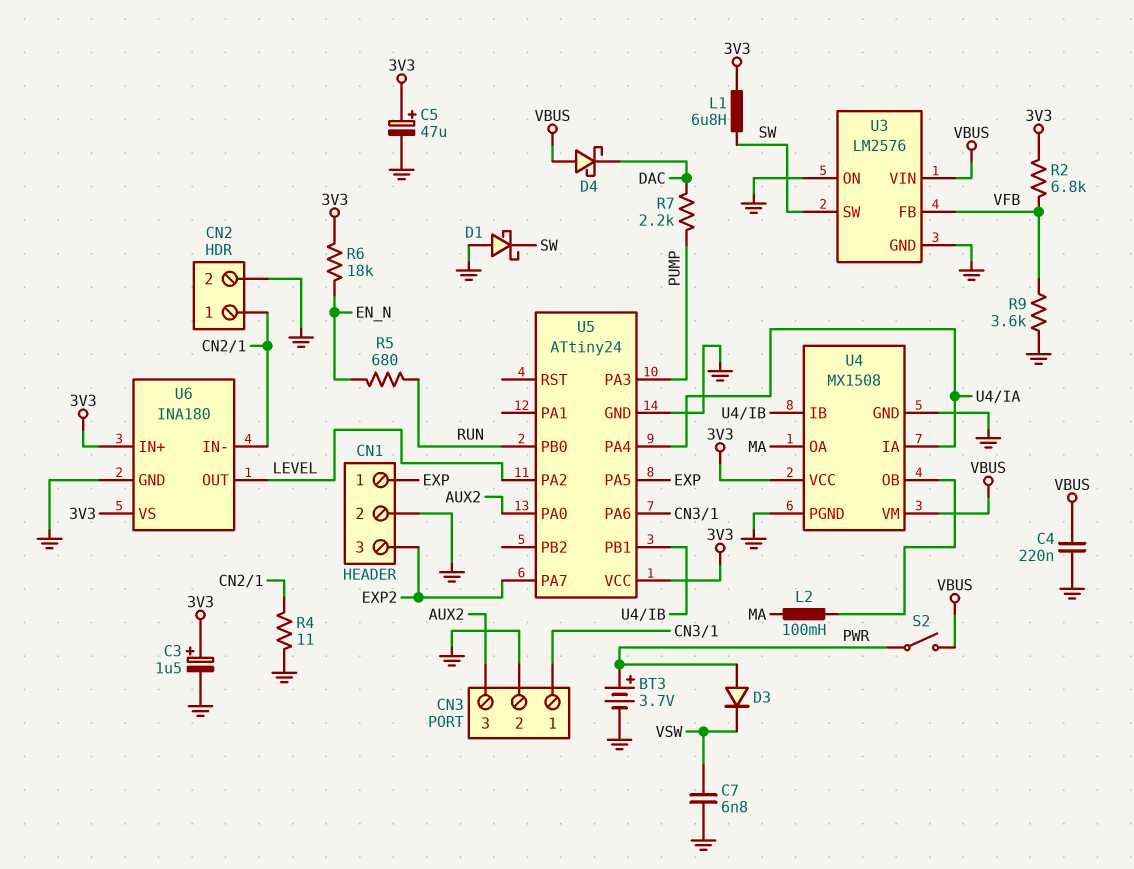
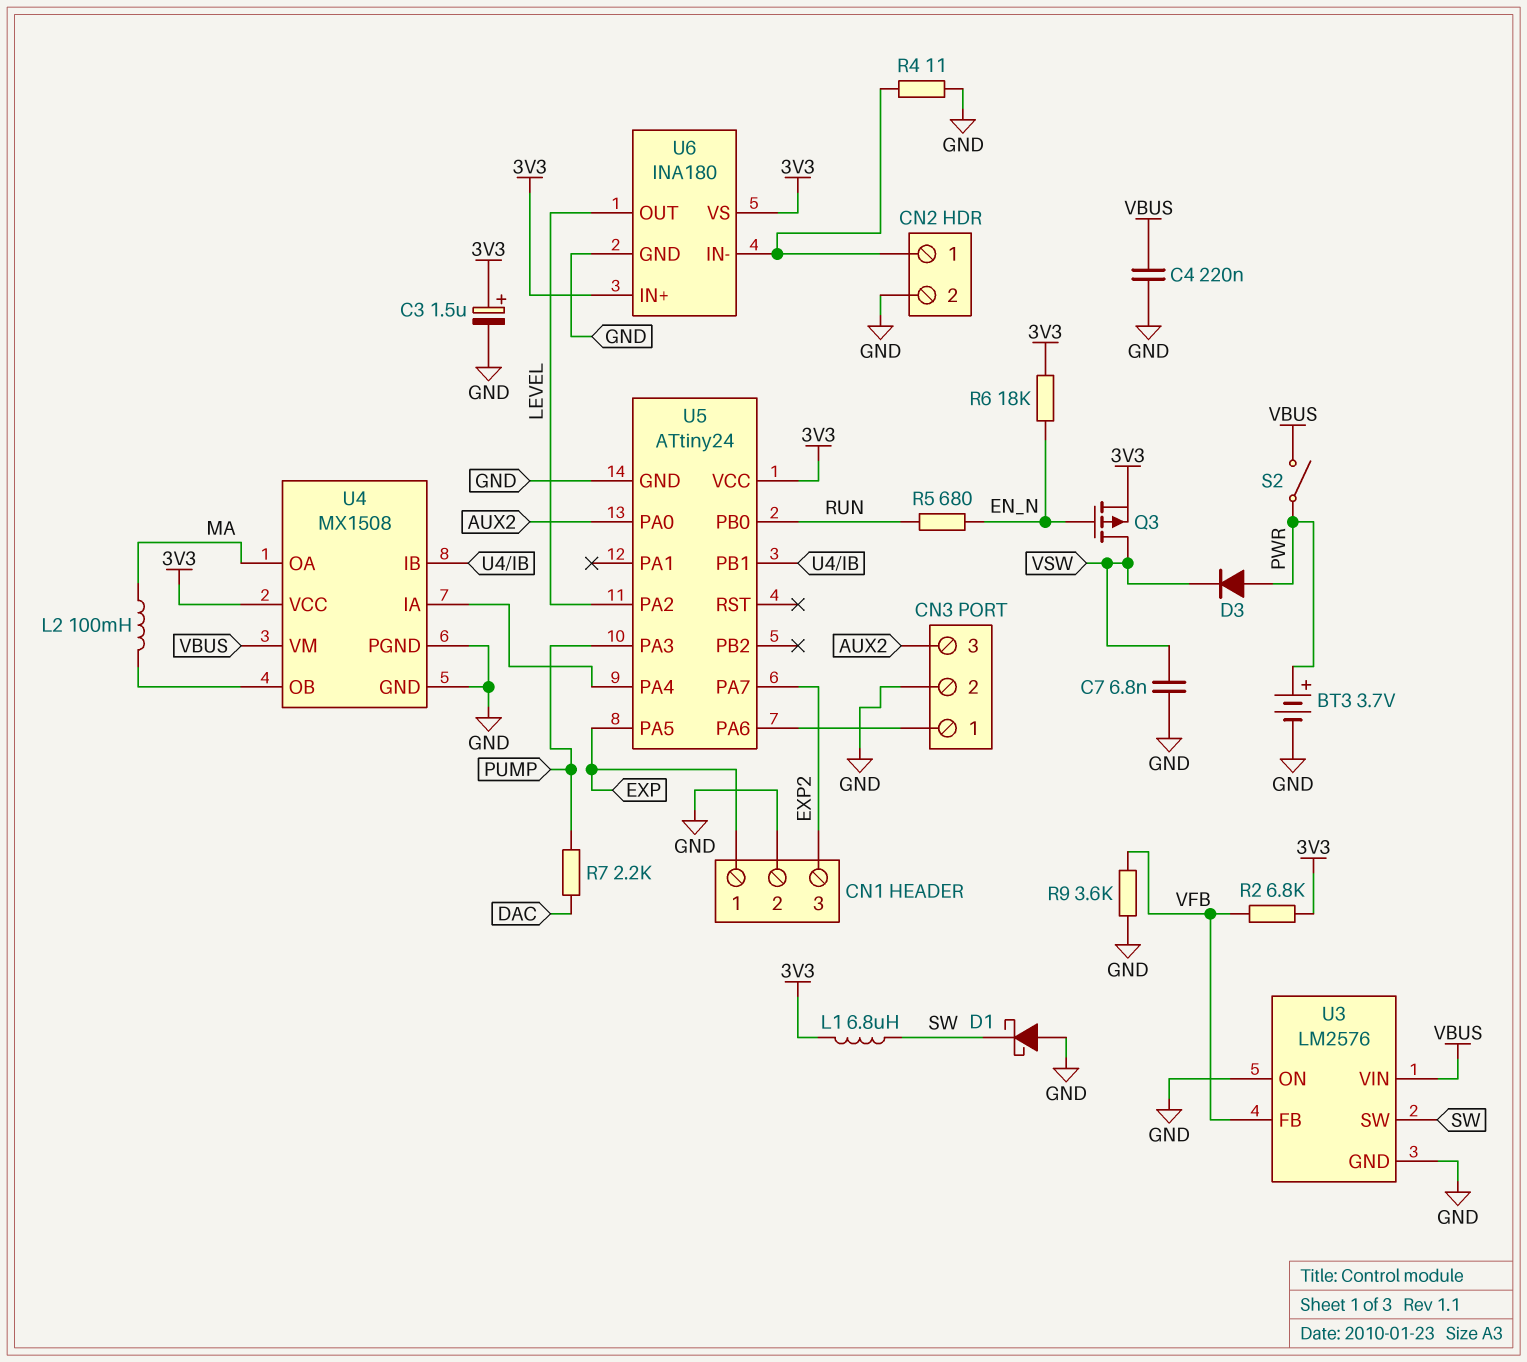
C5: 47uF (plus 3V3, minus GND) -> none
D4: schottky (A VBUS, K DAC) -> none
Q3: none -> PMOS (G EN_N, D VSW, S 3V3)

